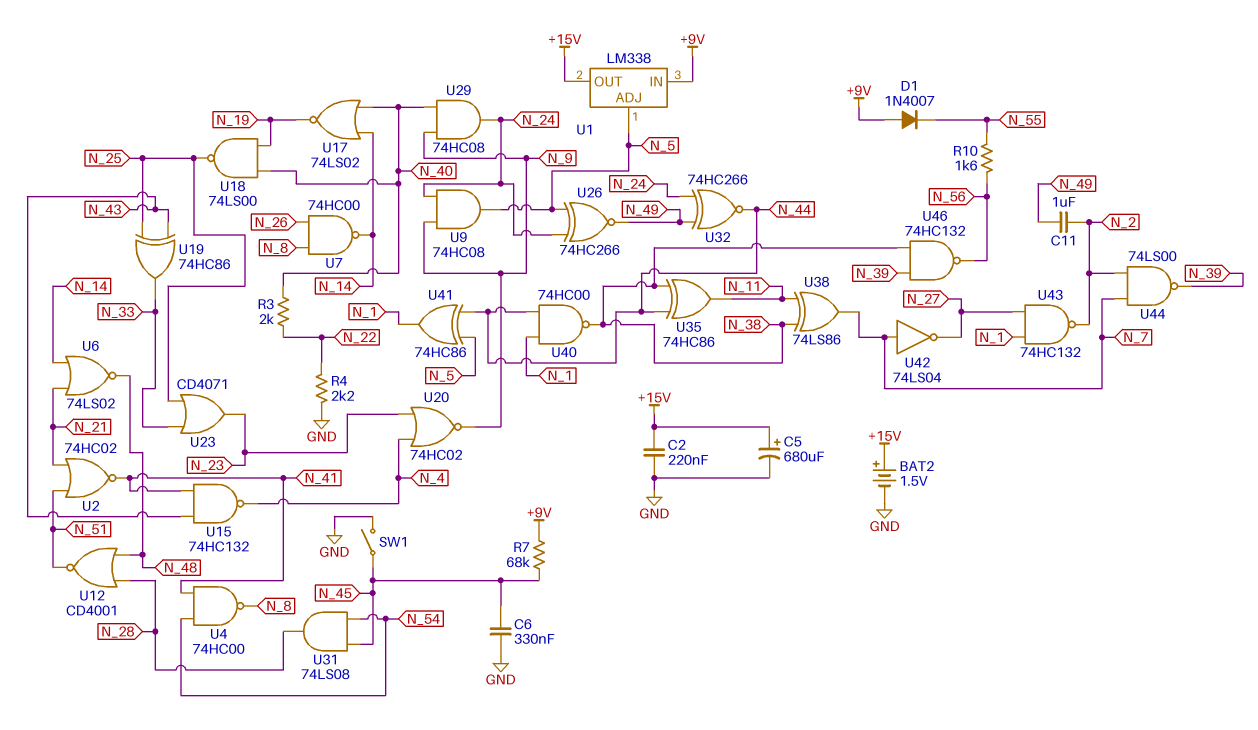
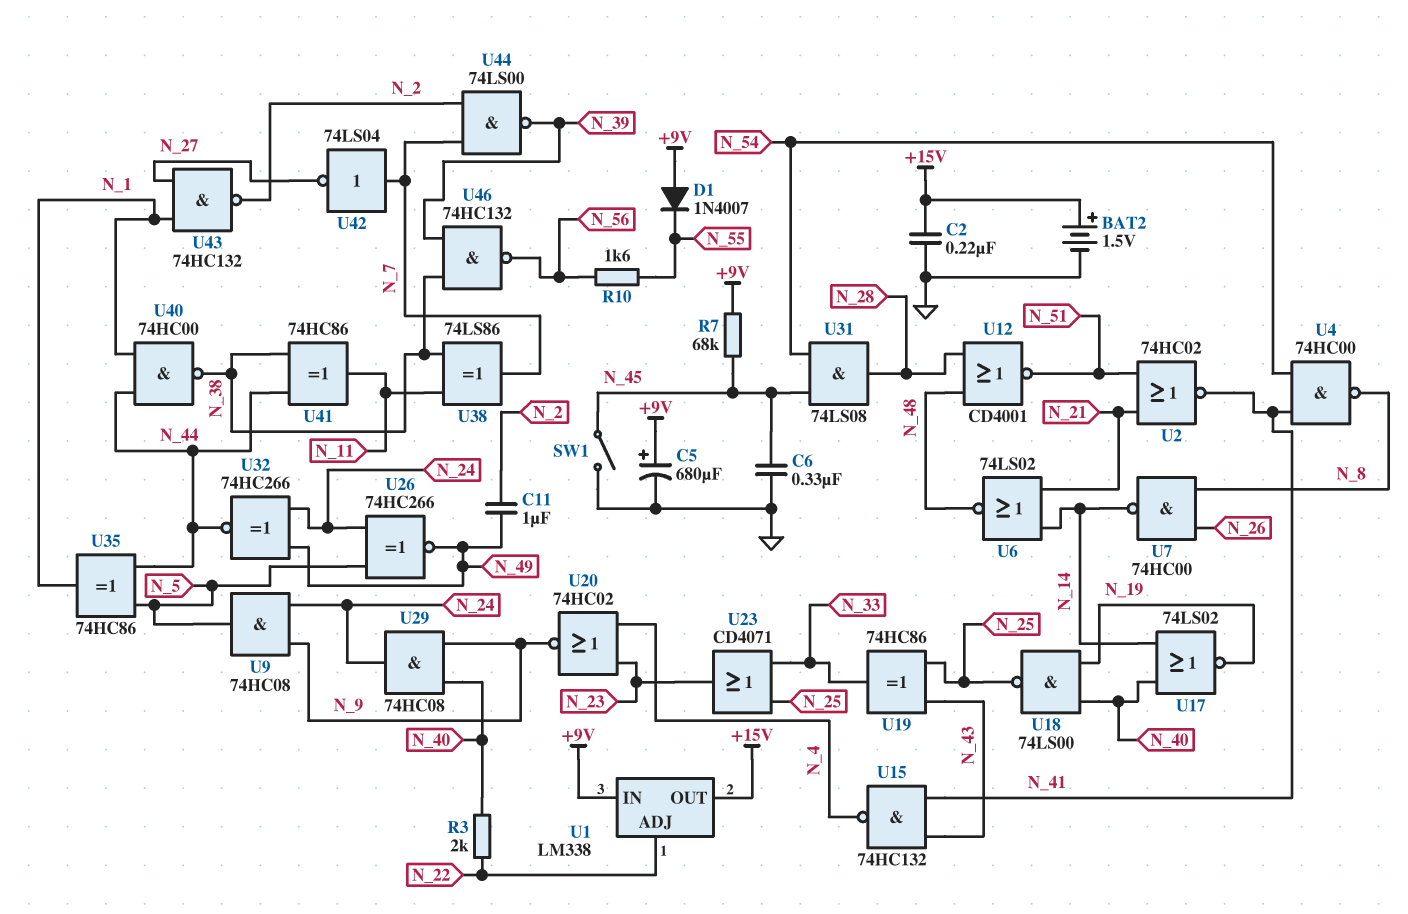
C5: 680uF (plus +15V, minus GND) -> 680uF (plus +9V, minus GND)
R4: 2.2k (GND, N_22) -> none
U1 pin ADJ: N_5 -> N_22
U35: XOR 74HC86 (in N_38, in N_44, out N_11) -> XOR 74HC86 (in N_5, in N_44, out N_1)
U41: XOR 74HC86 (in N_5, in N_44, out N_1) -> XOR 74HC86 (in N_38, in N_44, out N_11)

